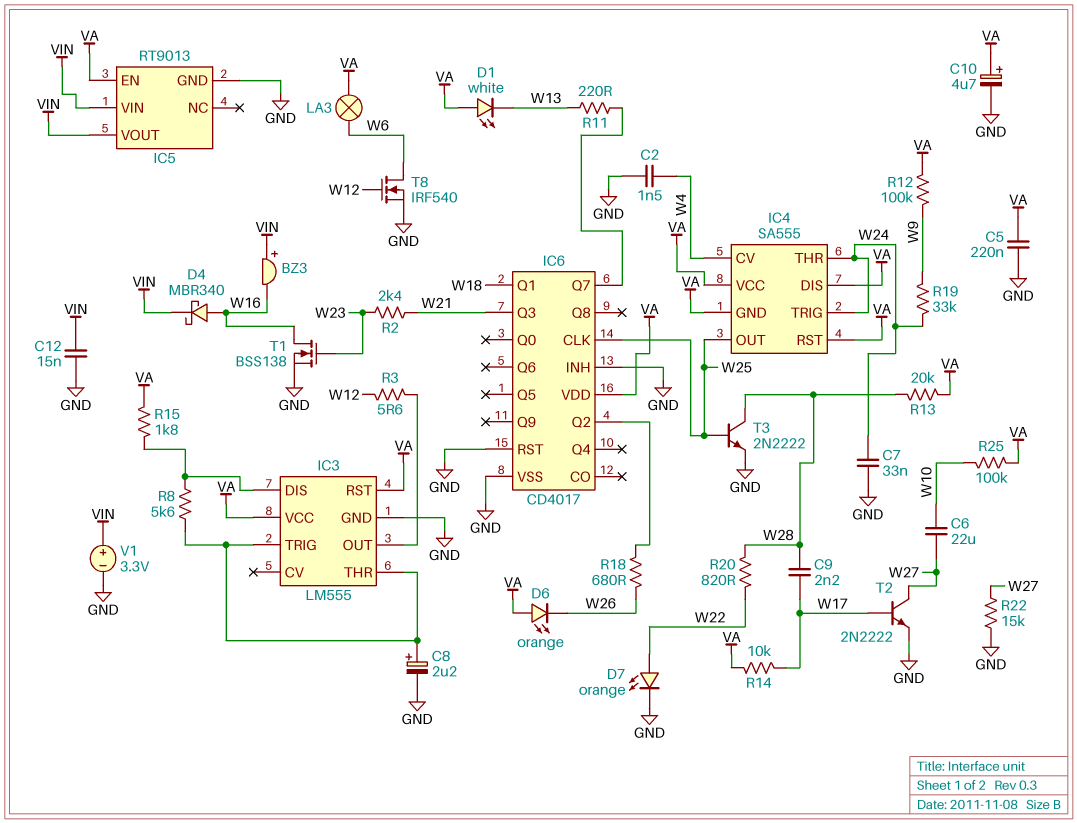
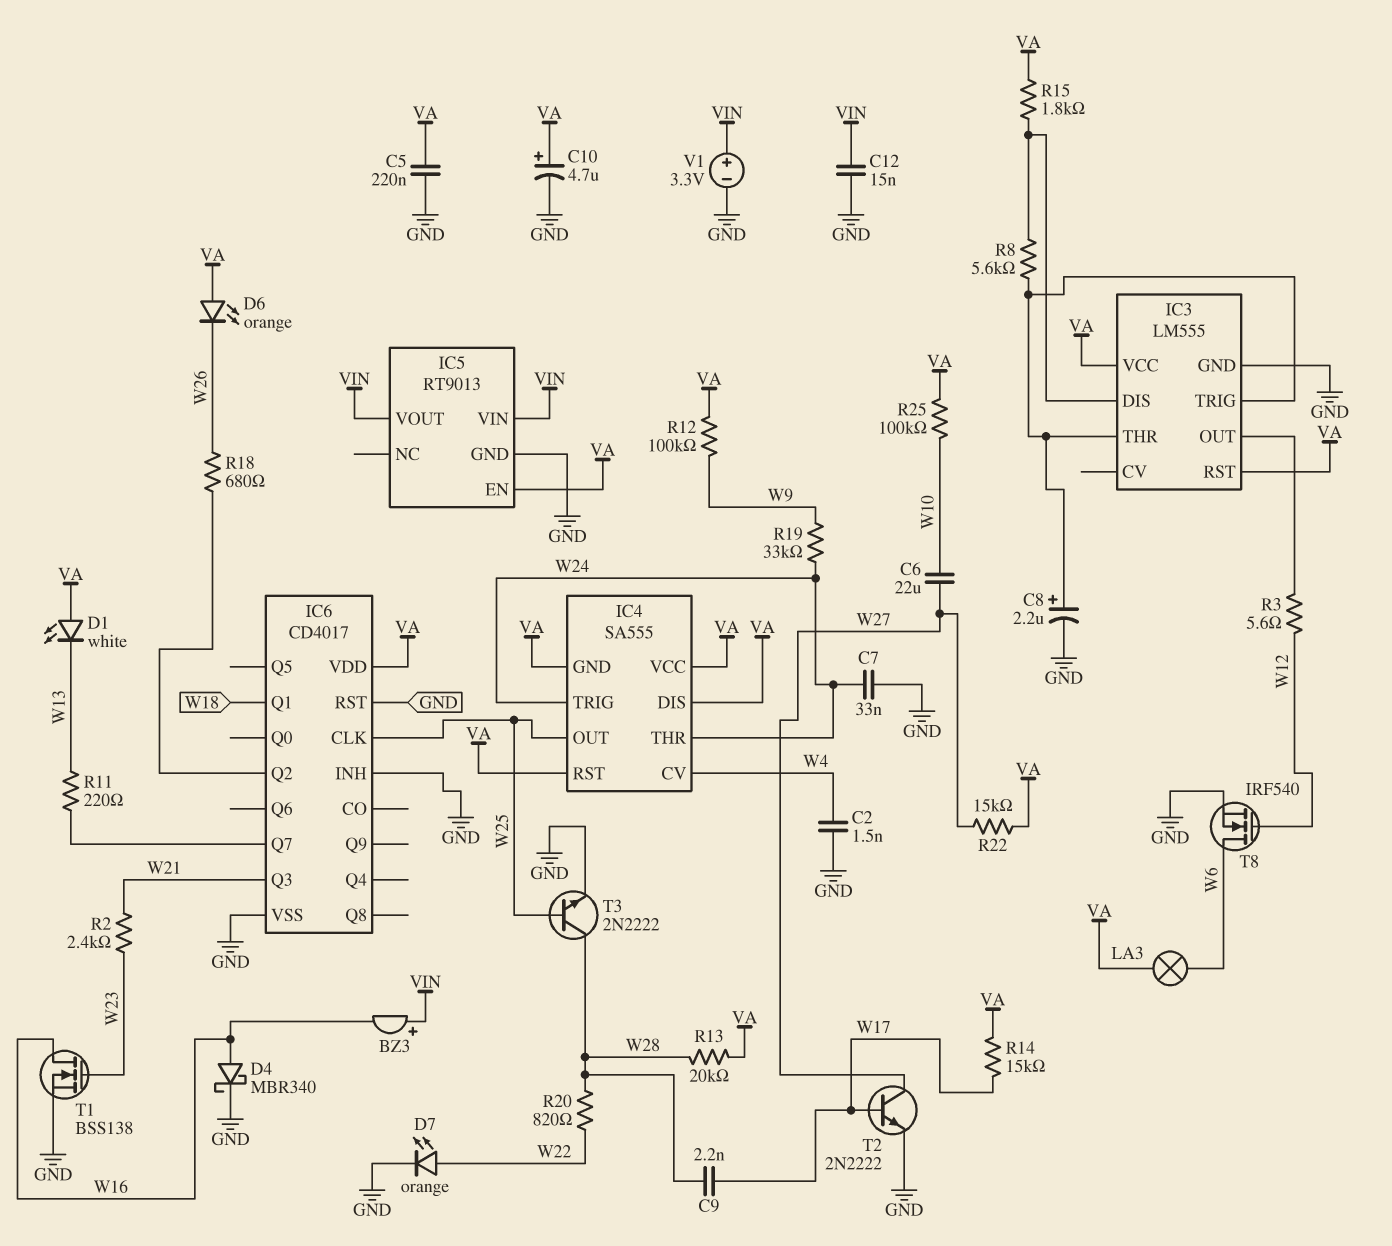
D4: schottky MBR340 (A W16, K VIN) -> schottky MBR340 (A W16, K GND)
R14: 10k (VA, W17) -> 15k (VA, W17)
R22: 15k (GND, W27) -> 15k (VA, W27)

